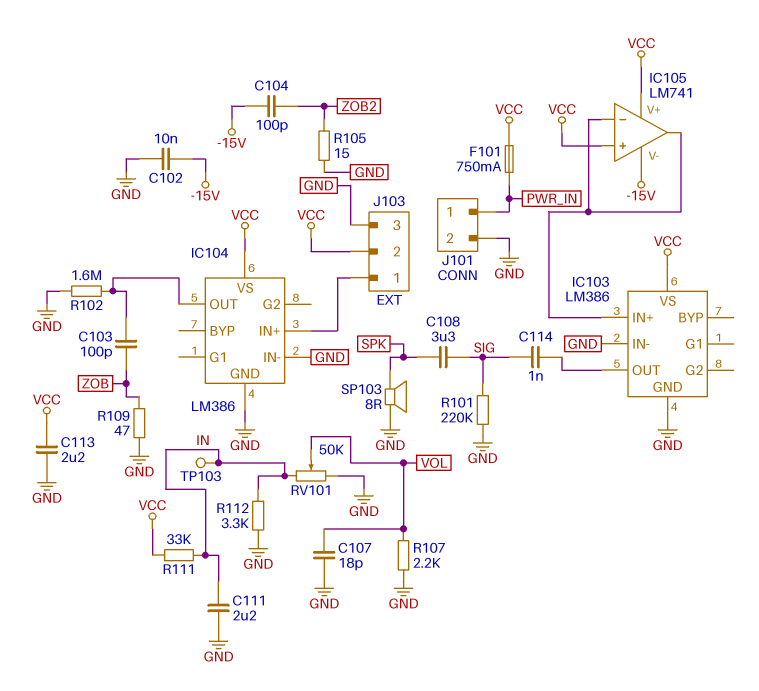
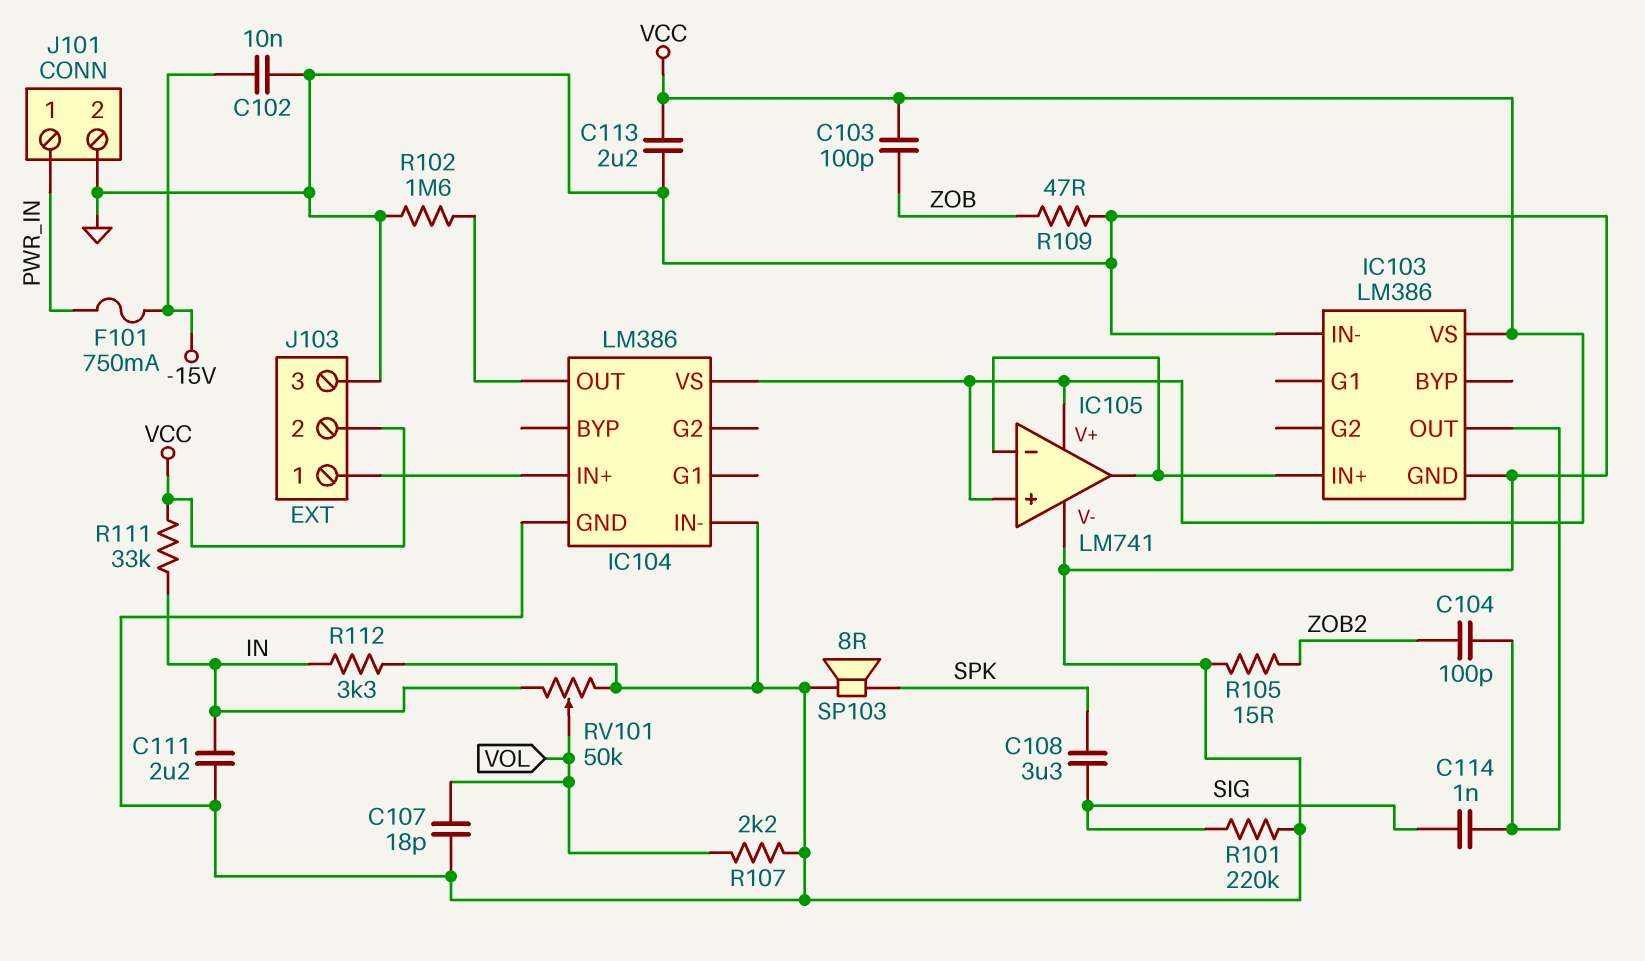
C103: 100pF (IC104/OUT, ZOB) -> 100pF (VCC, ZOB)
C104: 100pF (-15V, ZOB2) -> 100pF (IC103/OUT, ZOB2)
F101: 750mA (PWR_IN, VCC) -> 750mA (-15V, PWR_IN)
IC105 pin V-: -15V -> GND
TP103: test point (IN) -> none

